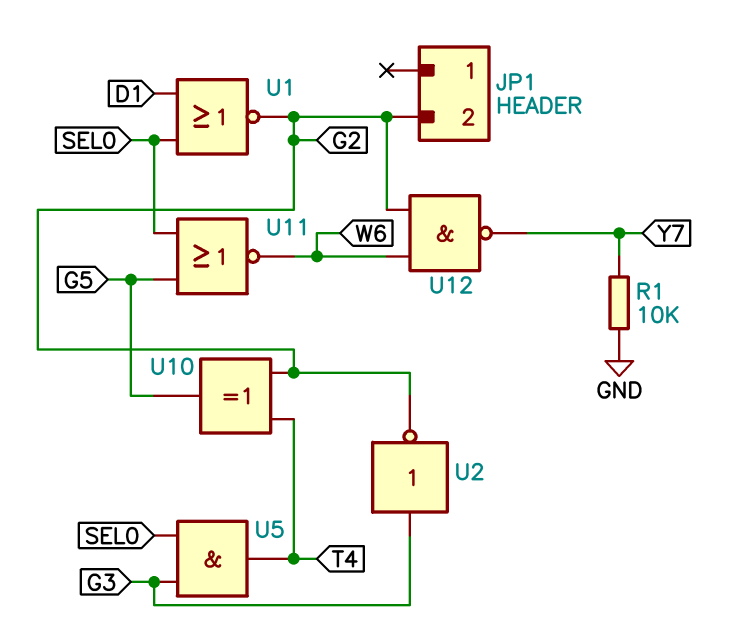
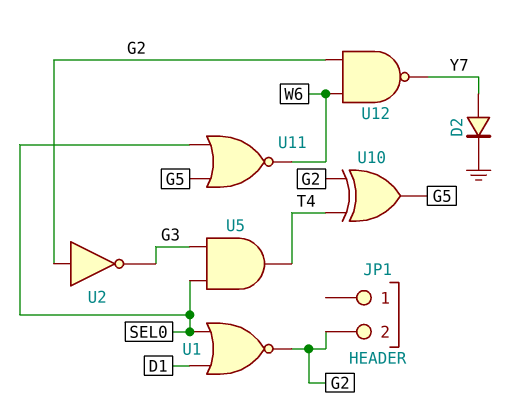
D2: none -> diode (A Y7, K GND)
R1: 10k (GND, Y7) -> none
U2: NOT (in G3, out G2) -> NOT (in G2, out G3)

